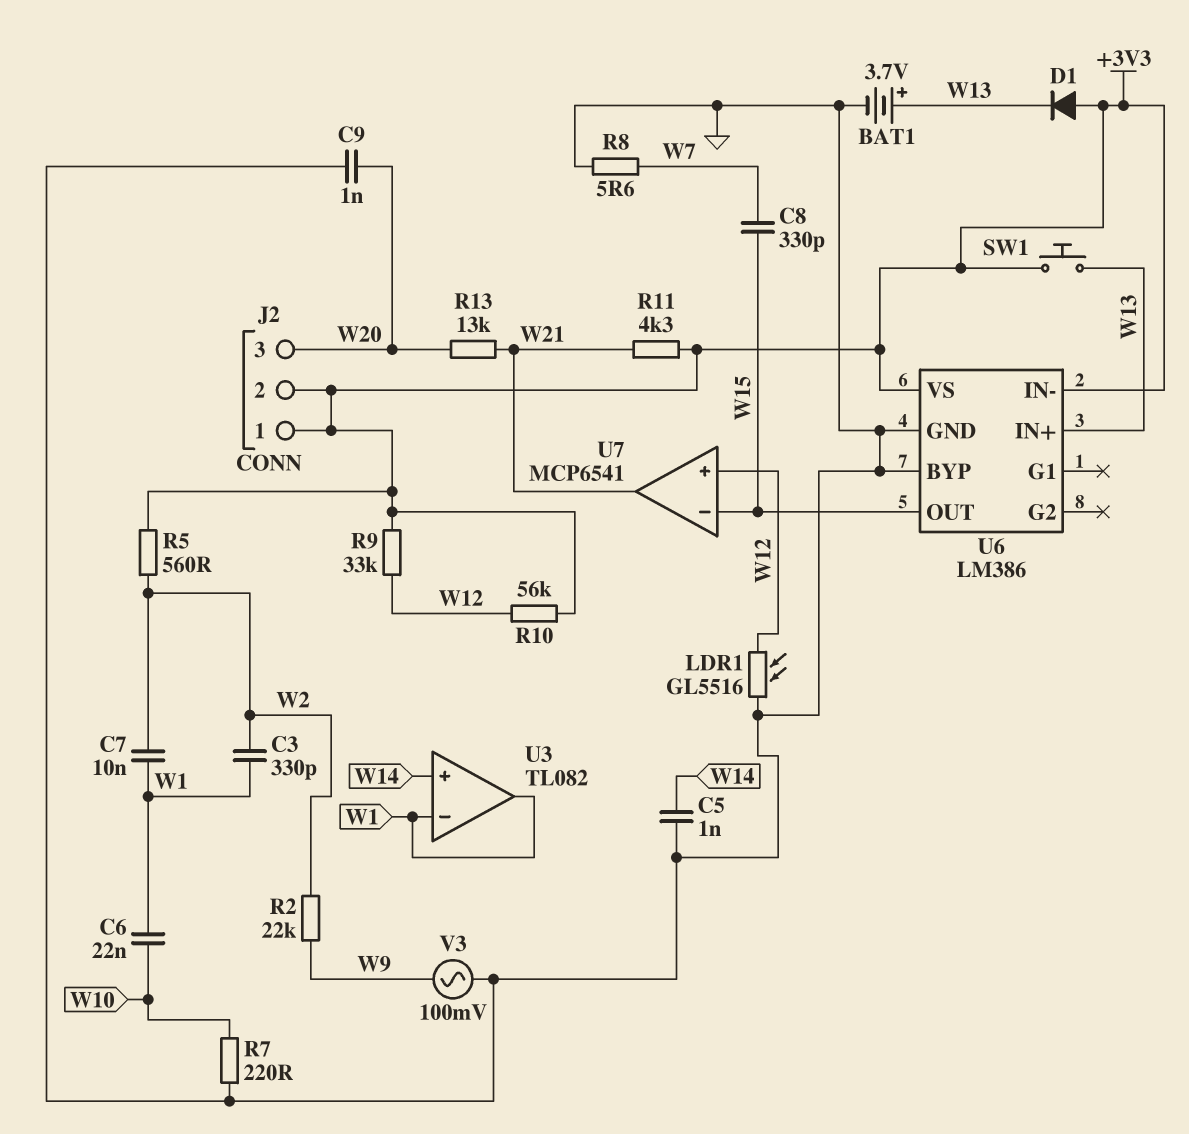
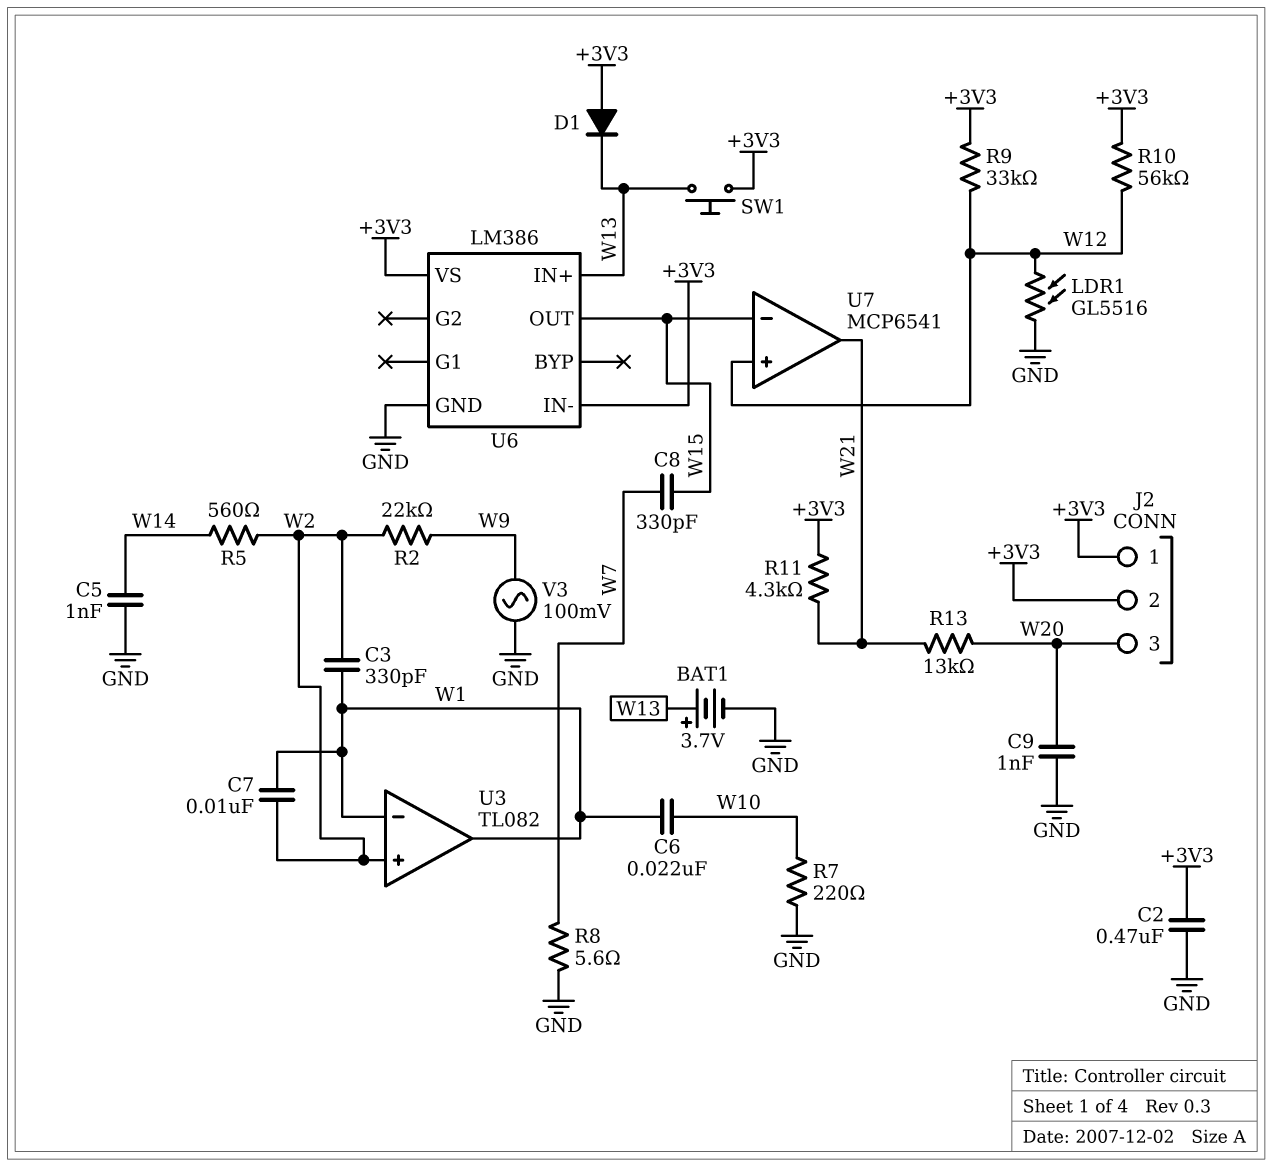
C2: none -> 470nF (+3V3, GND)
R5: 560 (+3V3, W2) -> 560 (W2, W14)
U3 pin in+: W14 -> W2
U6 pin BYP: GND -> none

